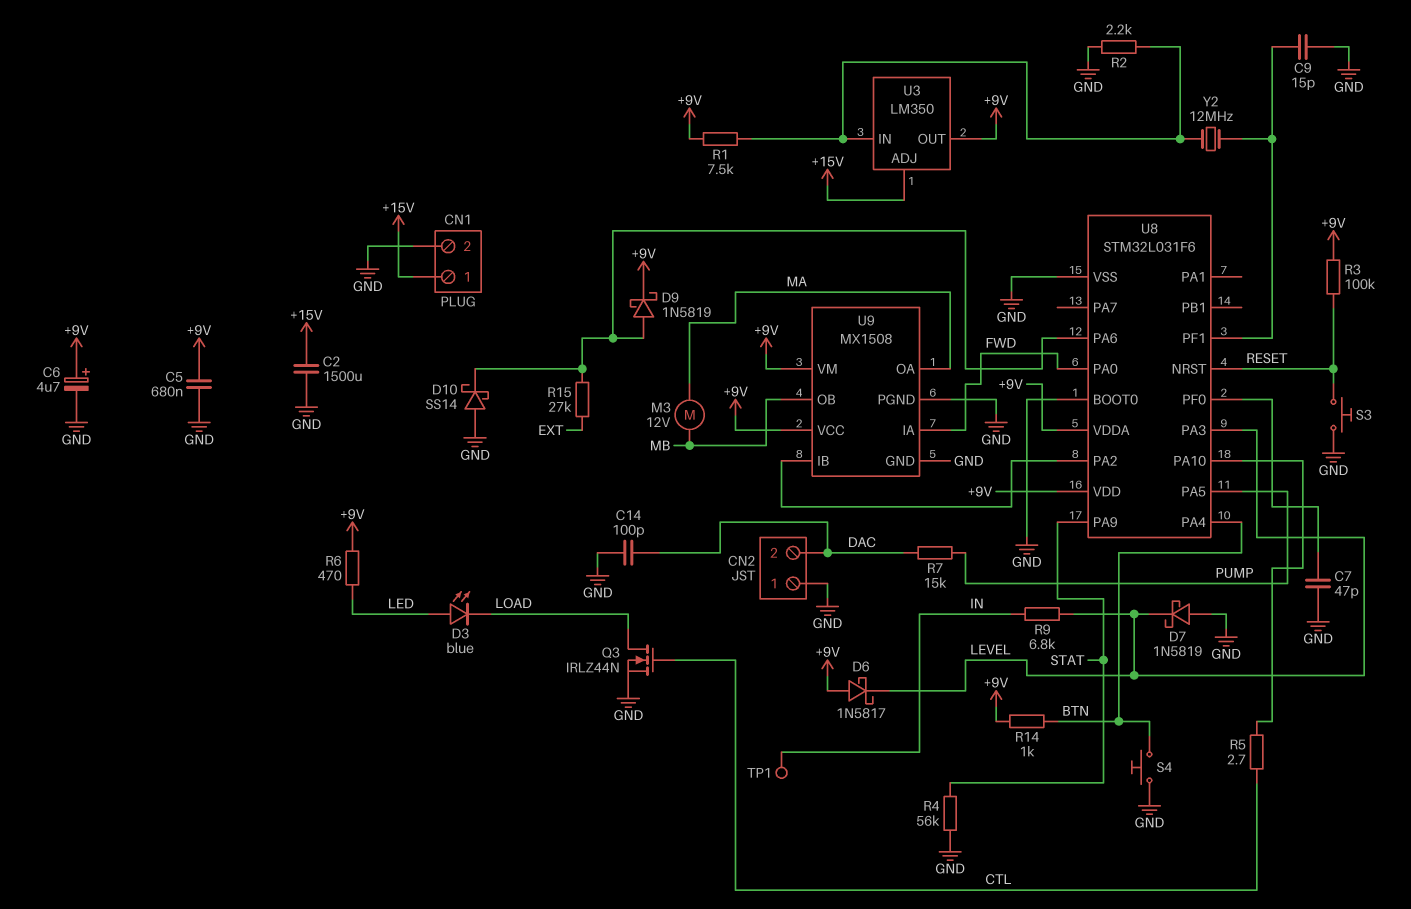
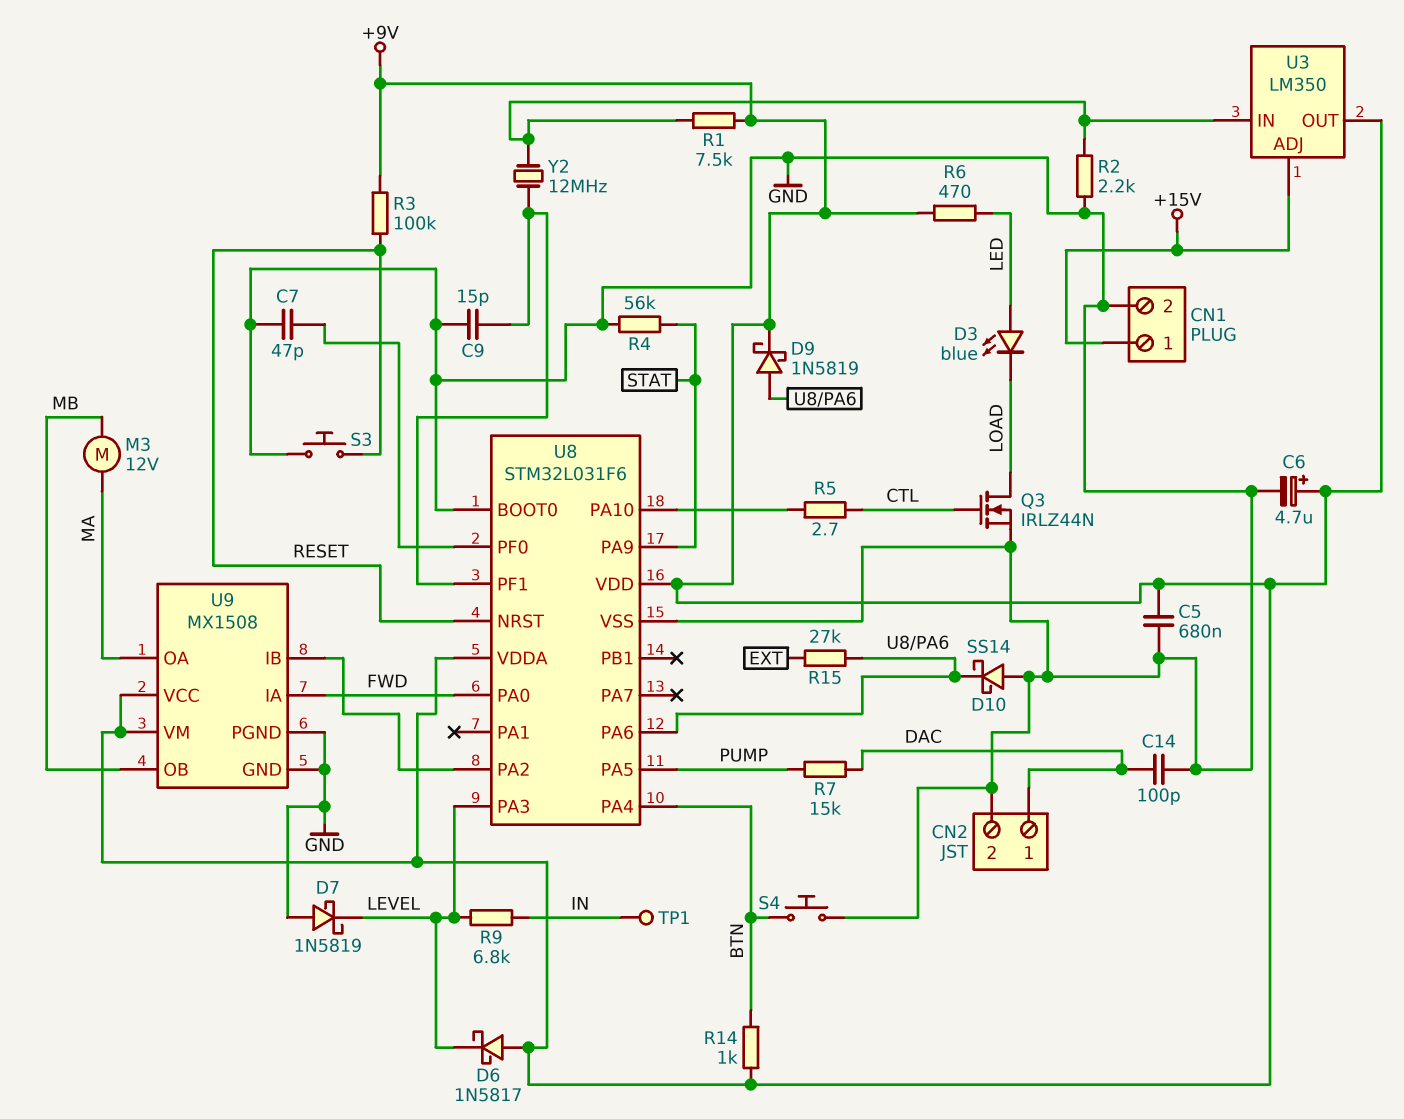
C2: 1500uF (+15V, GND) -> none
CN2 pin 1: GND -> DAC
CN2 pin 2: DAC -> GND

